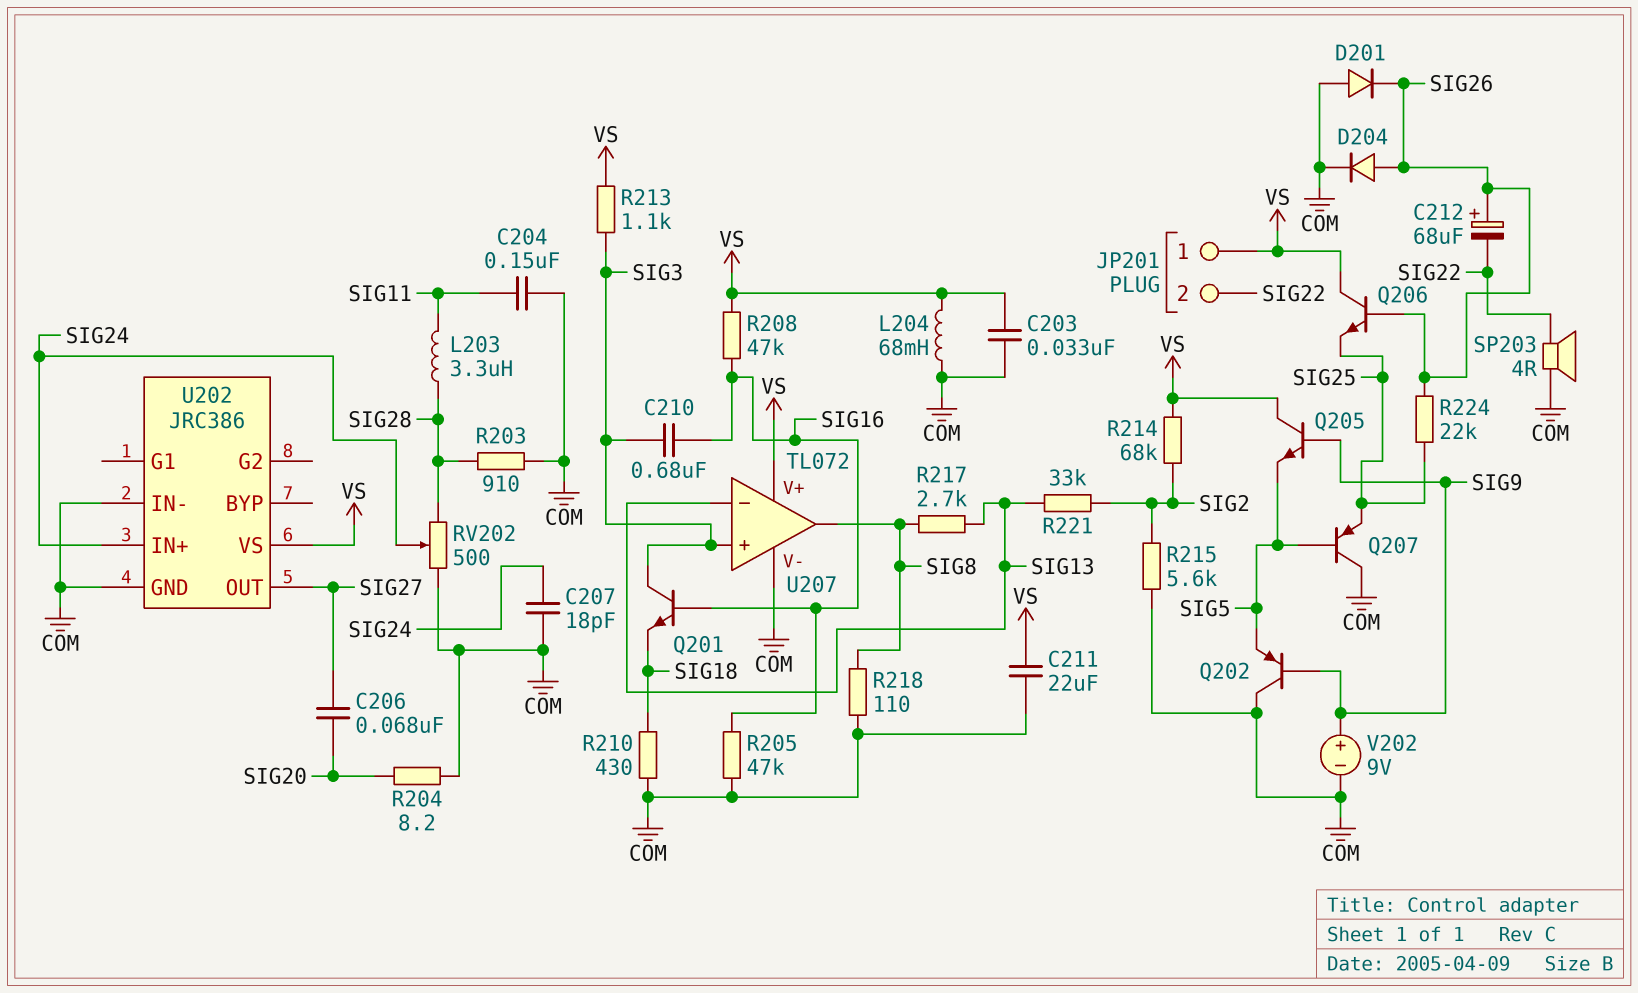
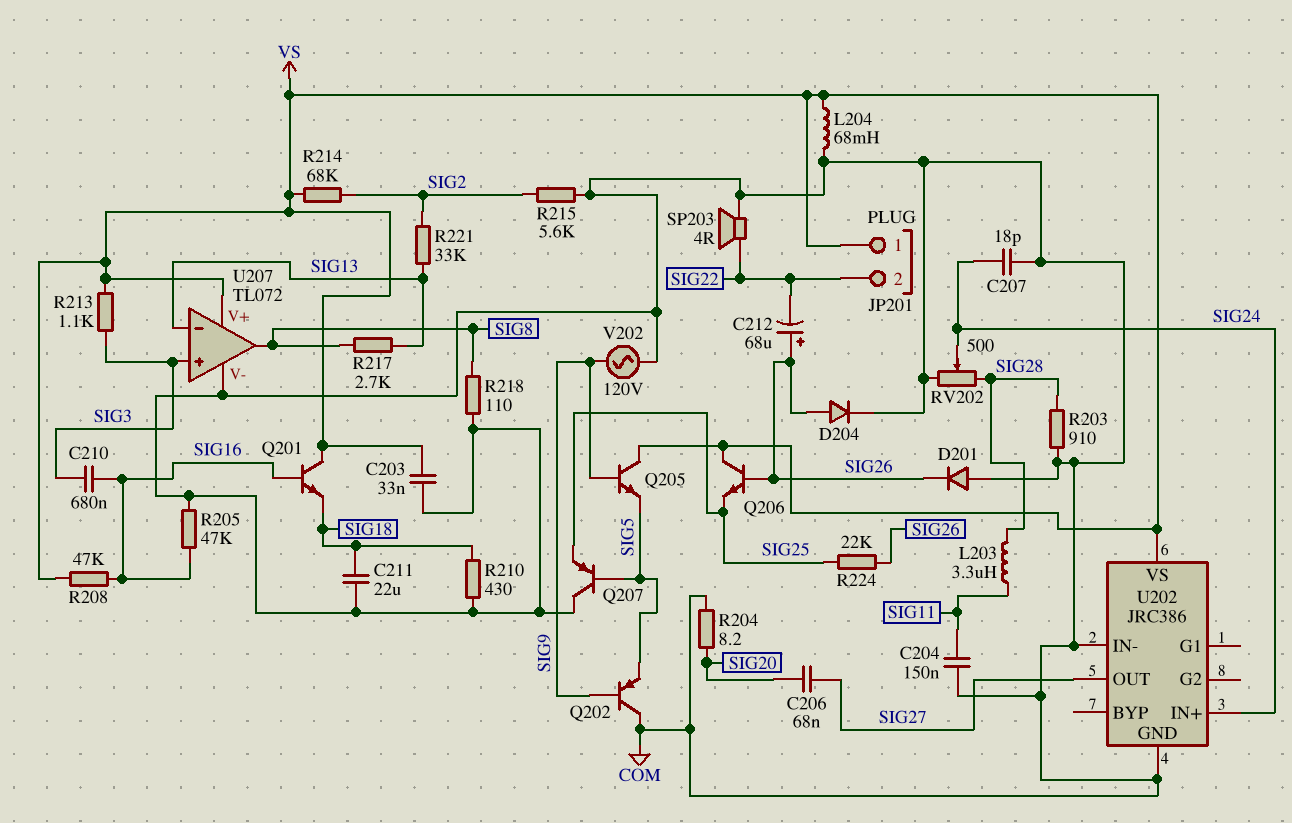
C211: 22uF (COM, VS) -> 22uF (COM, SIG18)
Q201: NPN (B SIG16, C SIG3, E SIG18) -> NPN (B SIG16, C VS, E SIG18)
V202: 9V (plus SIG9, minus COM) -> AC 120V (COM, SIG9)

